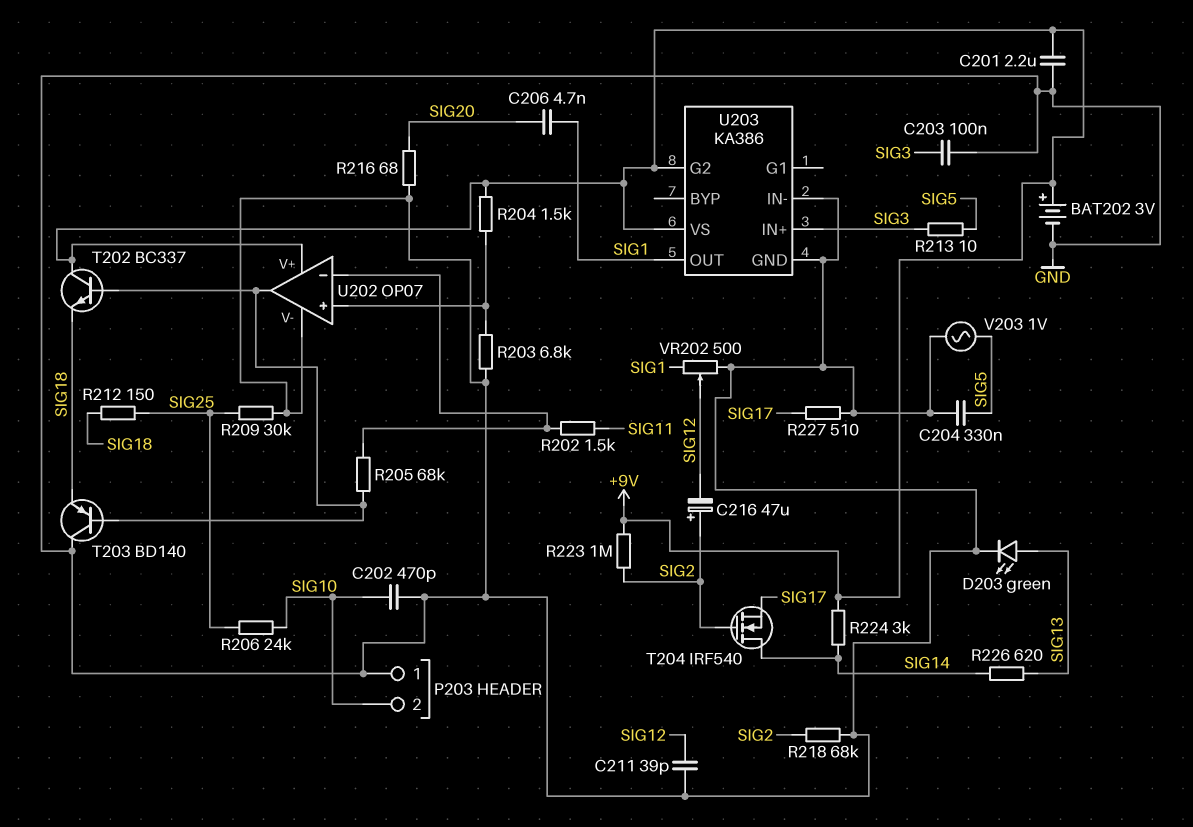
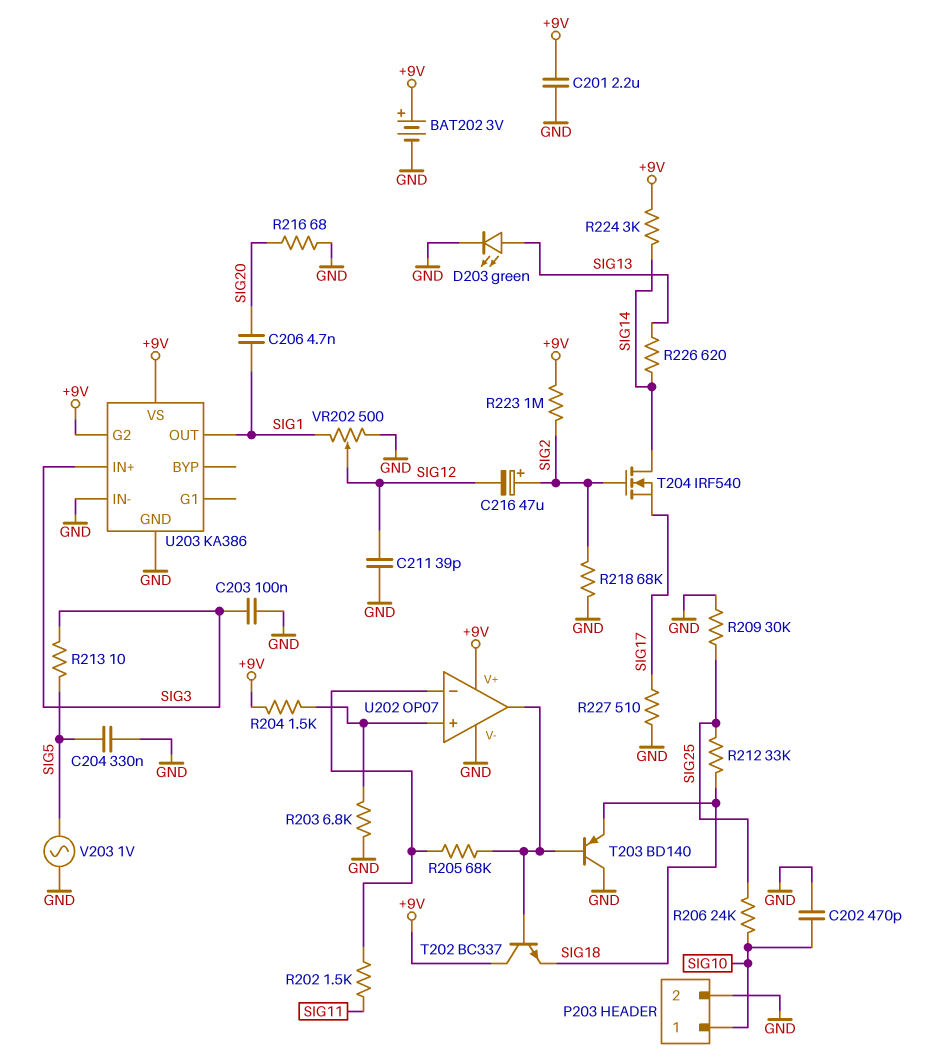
P203 pin 1: GND -> SIG10
P203 pin 2: SIG10 -> GND
R212: 150 (SIG18, SIG25) -> 33k (SIG18, SIG25)

